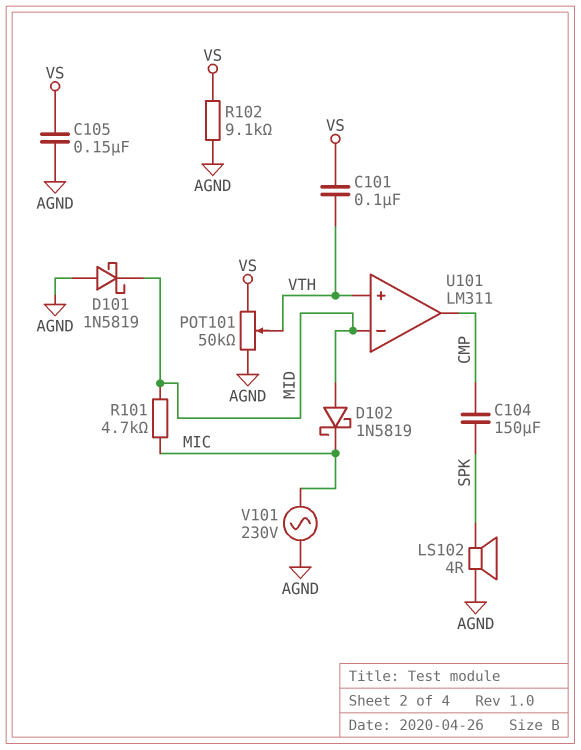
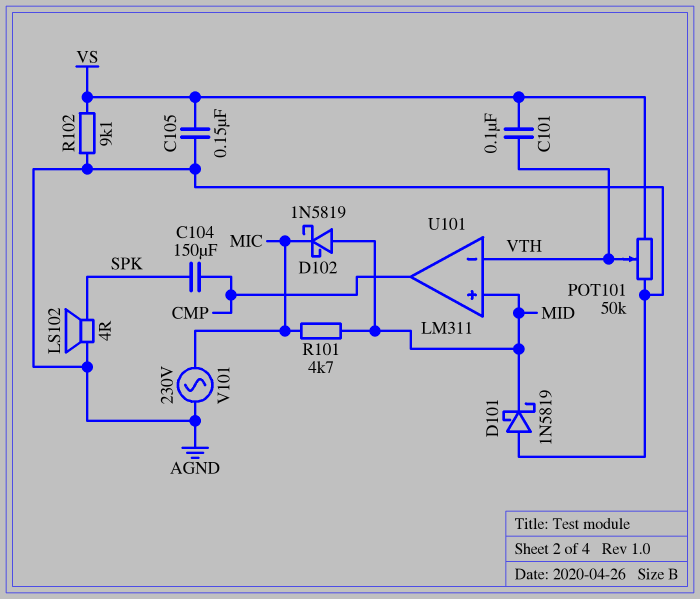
U101 pin in+: VTH -> MID
U101 pin in-: MID -> VTH

